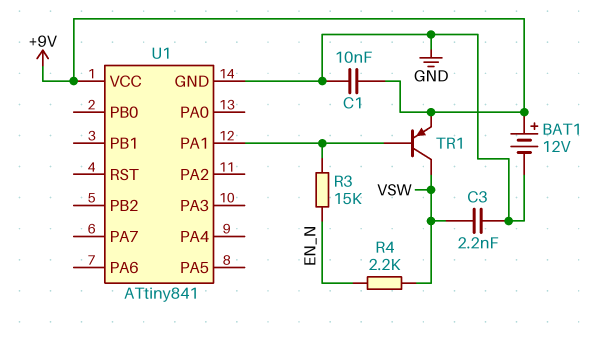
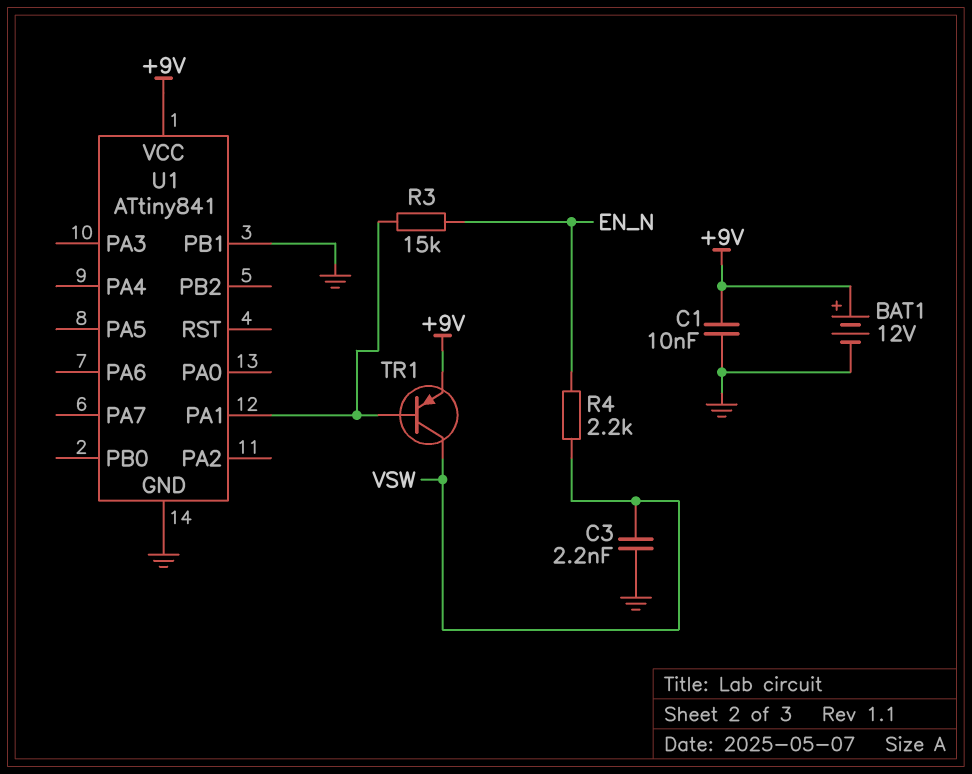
U1 pin PB1: none -> GND

